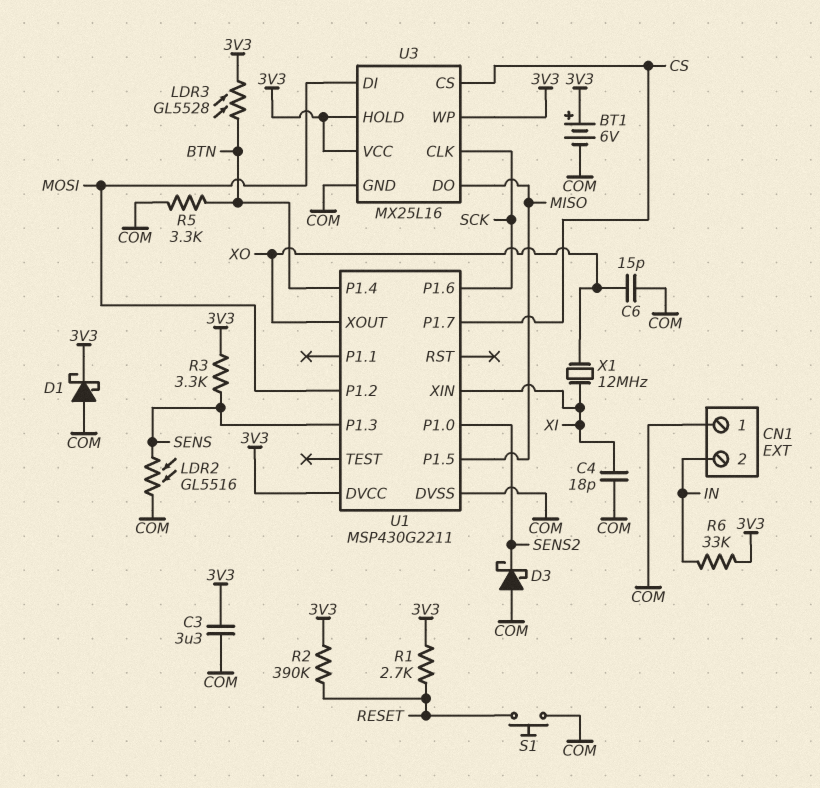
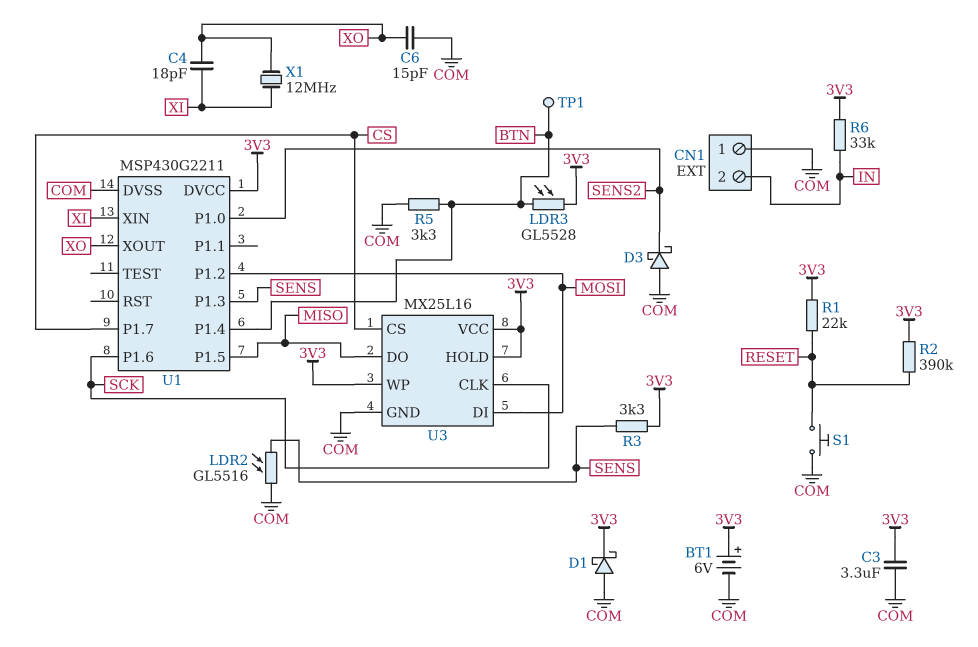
C4: 18pF (COM, XI) -> 18pF (XI, XO)
R1: 2.7k (3V3, RESET) -> 22k (3V3, RESET)
TP1: none -> test point (BTN)

